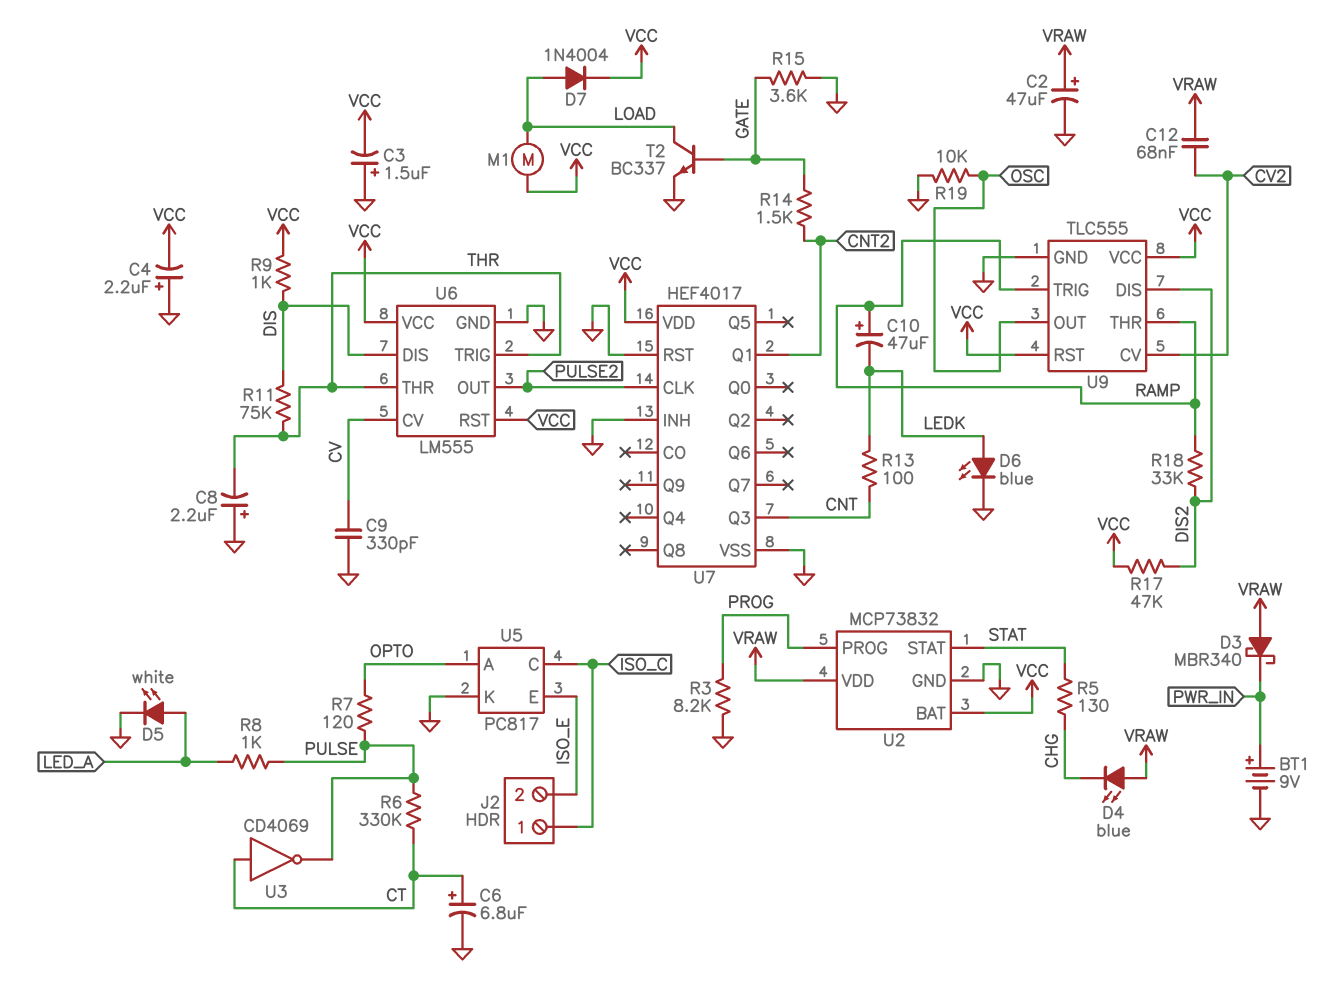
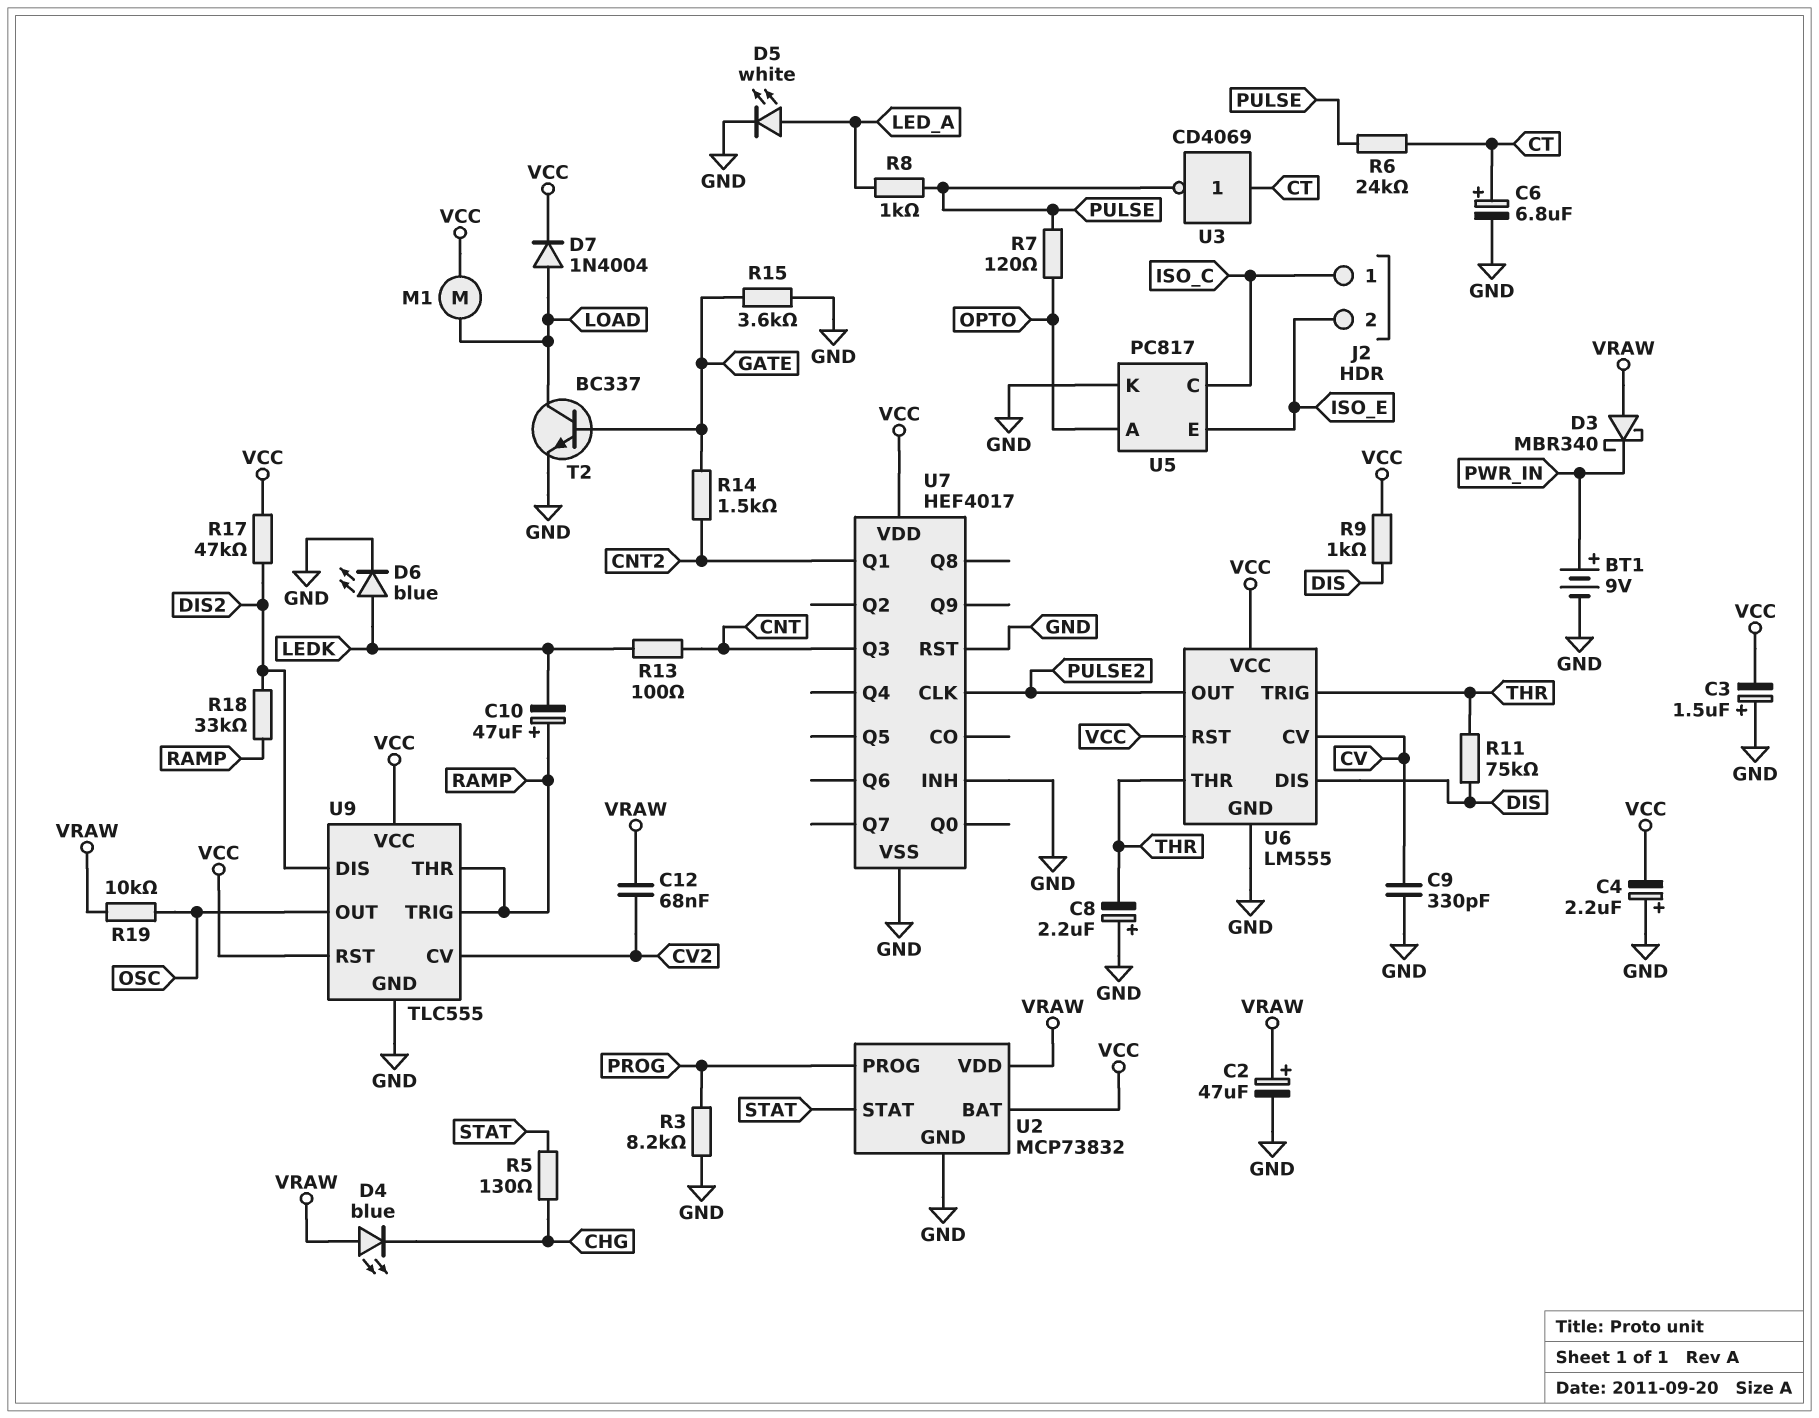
R6: 330k (CT, PULSE) -> 24k (CT, PULSE)
R19: 10k (GND, OSC) -> 10k (OSC, VRAW)

